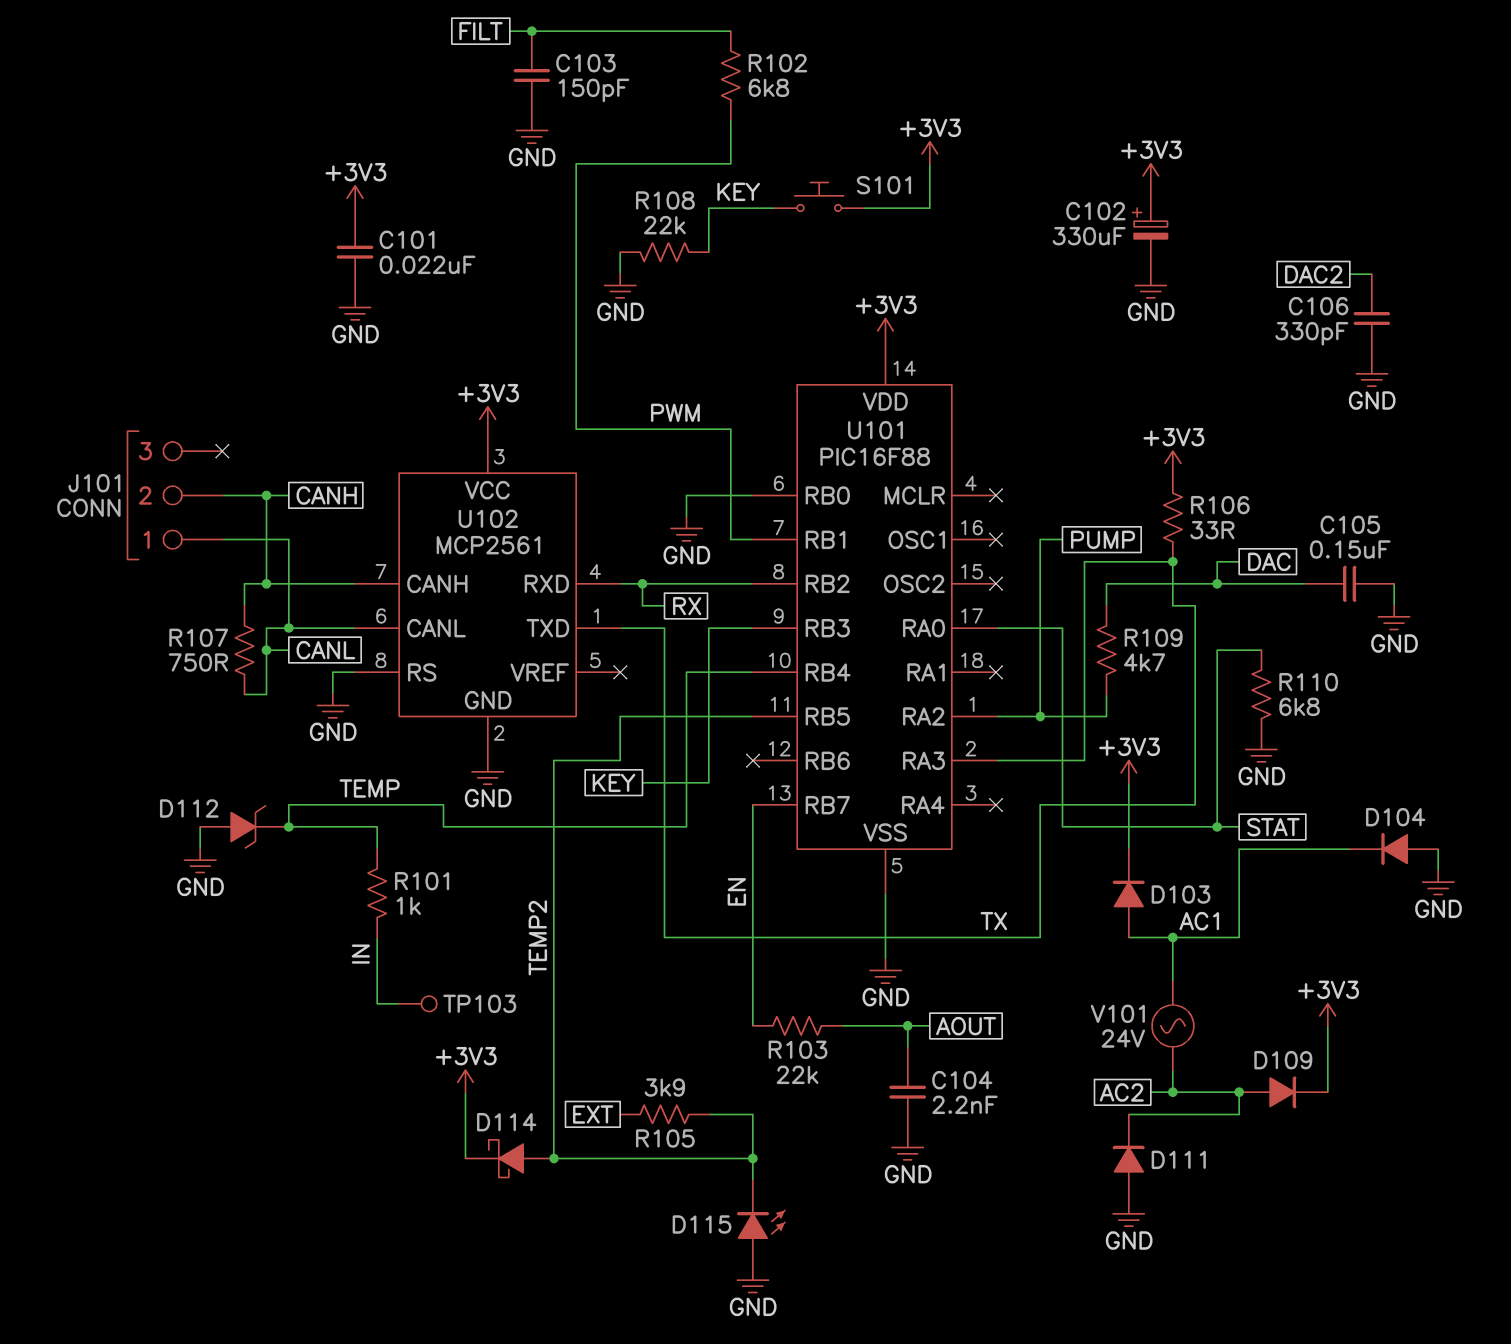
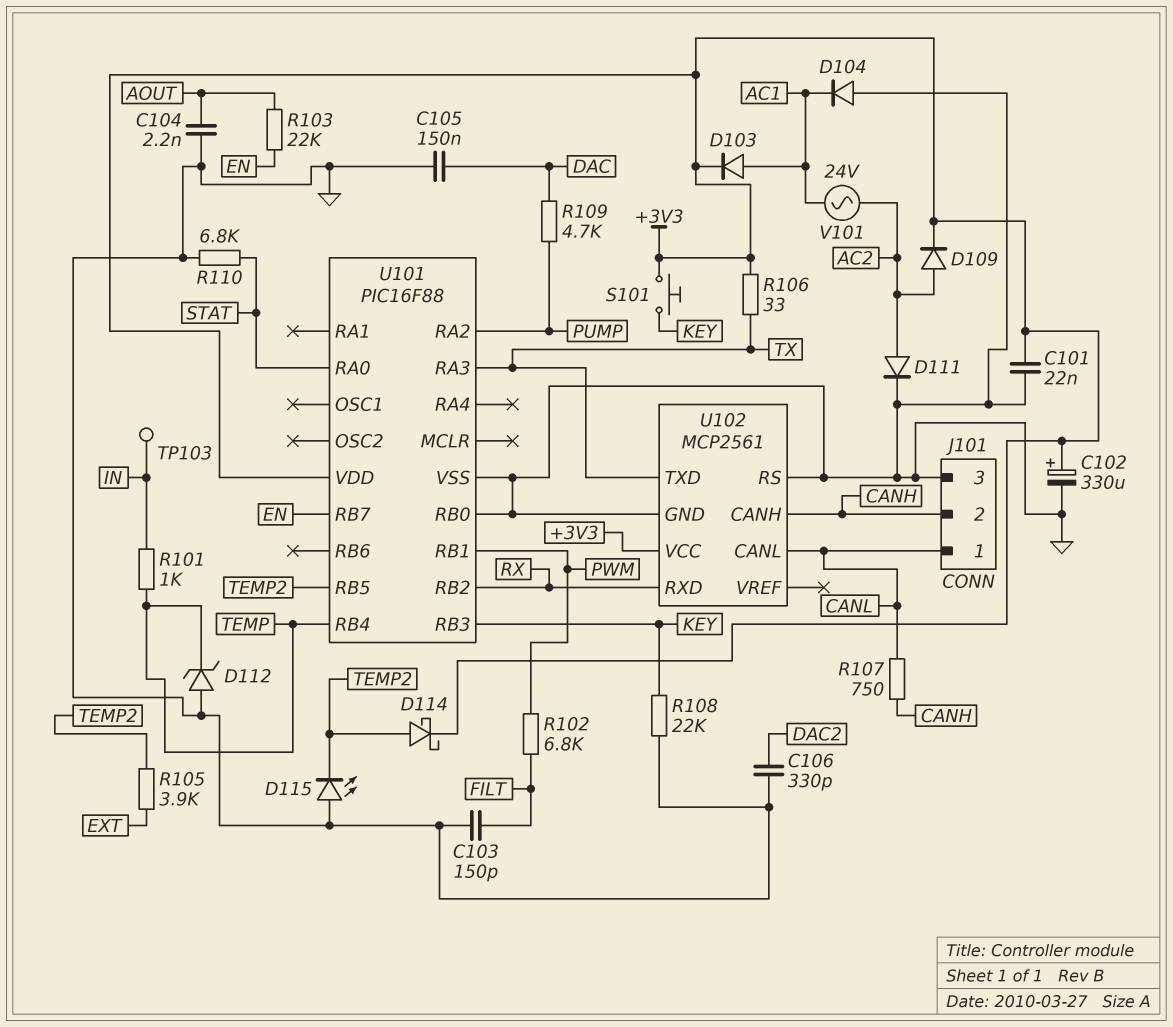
D111: diode (A GND, K AC2) -> diode (A AC2, K GND)
J101 pin 3: none -> GND

